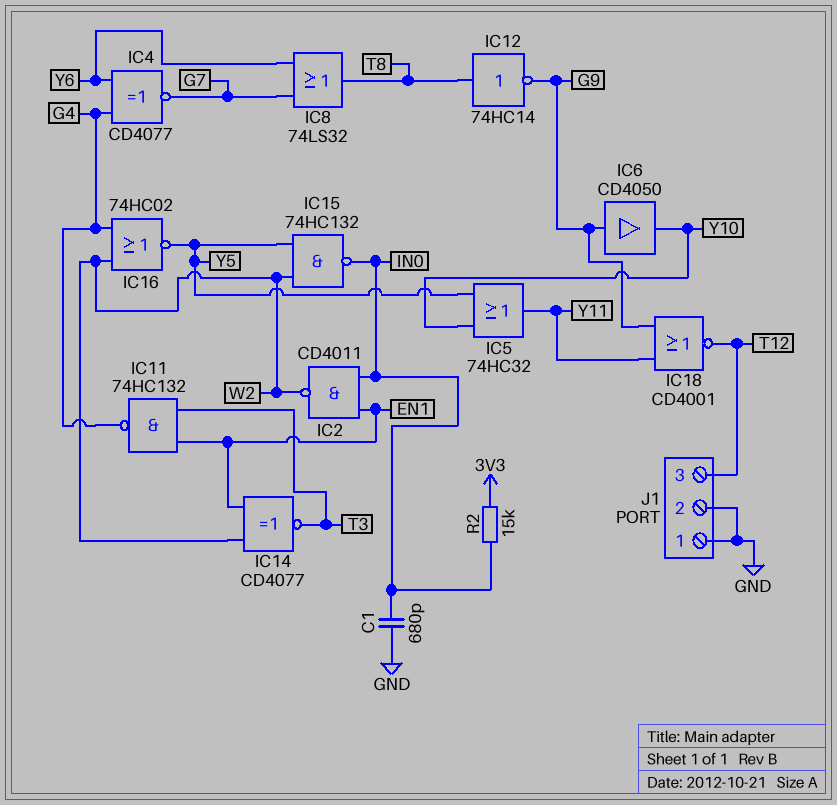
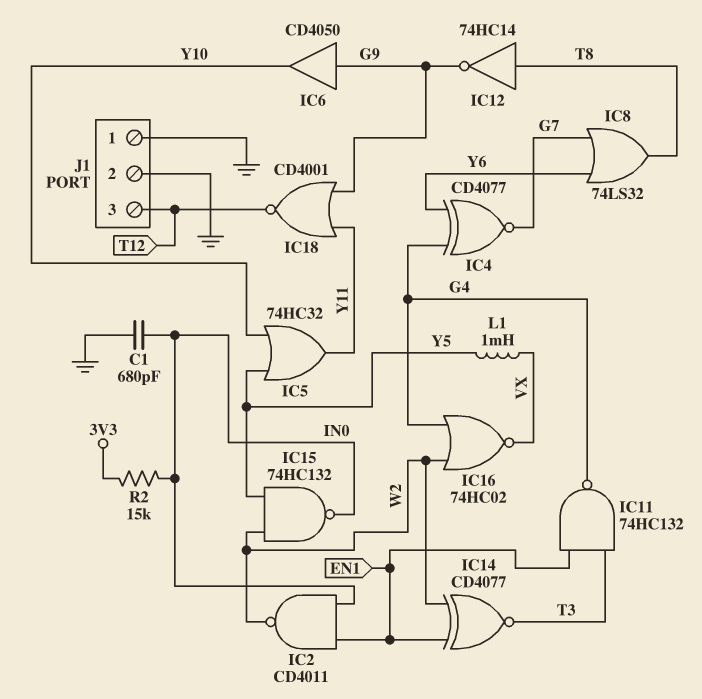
IC16: NOR 74HC02 (in G4, in W2, out Y5) -> NOR 74HC02 (in G4, in W2, out VX)
L1: none -> 1mH (VX, Y5)

